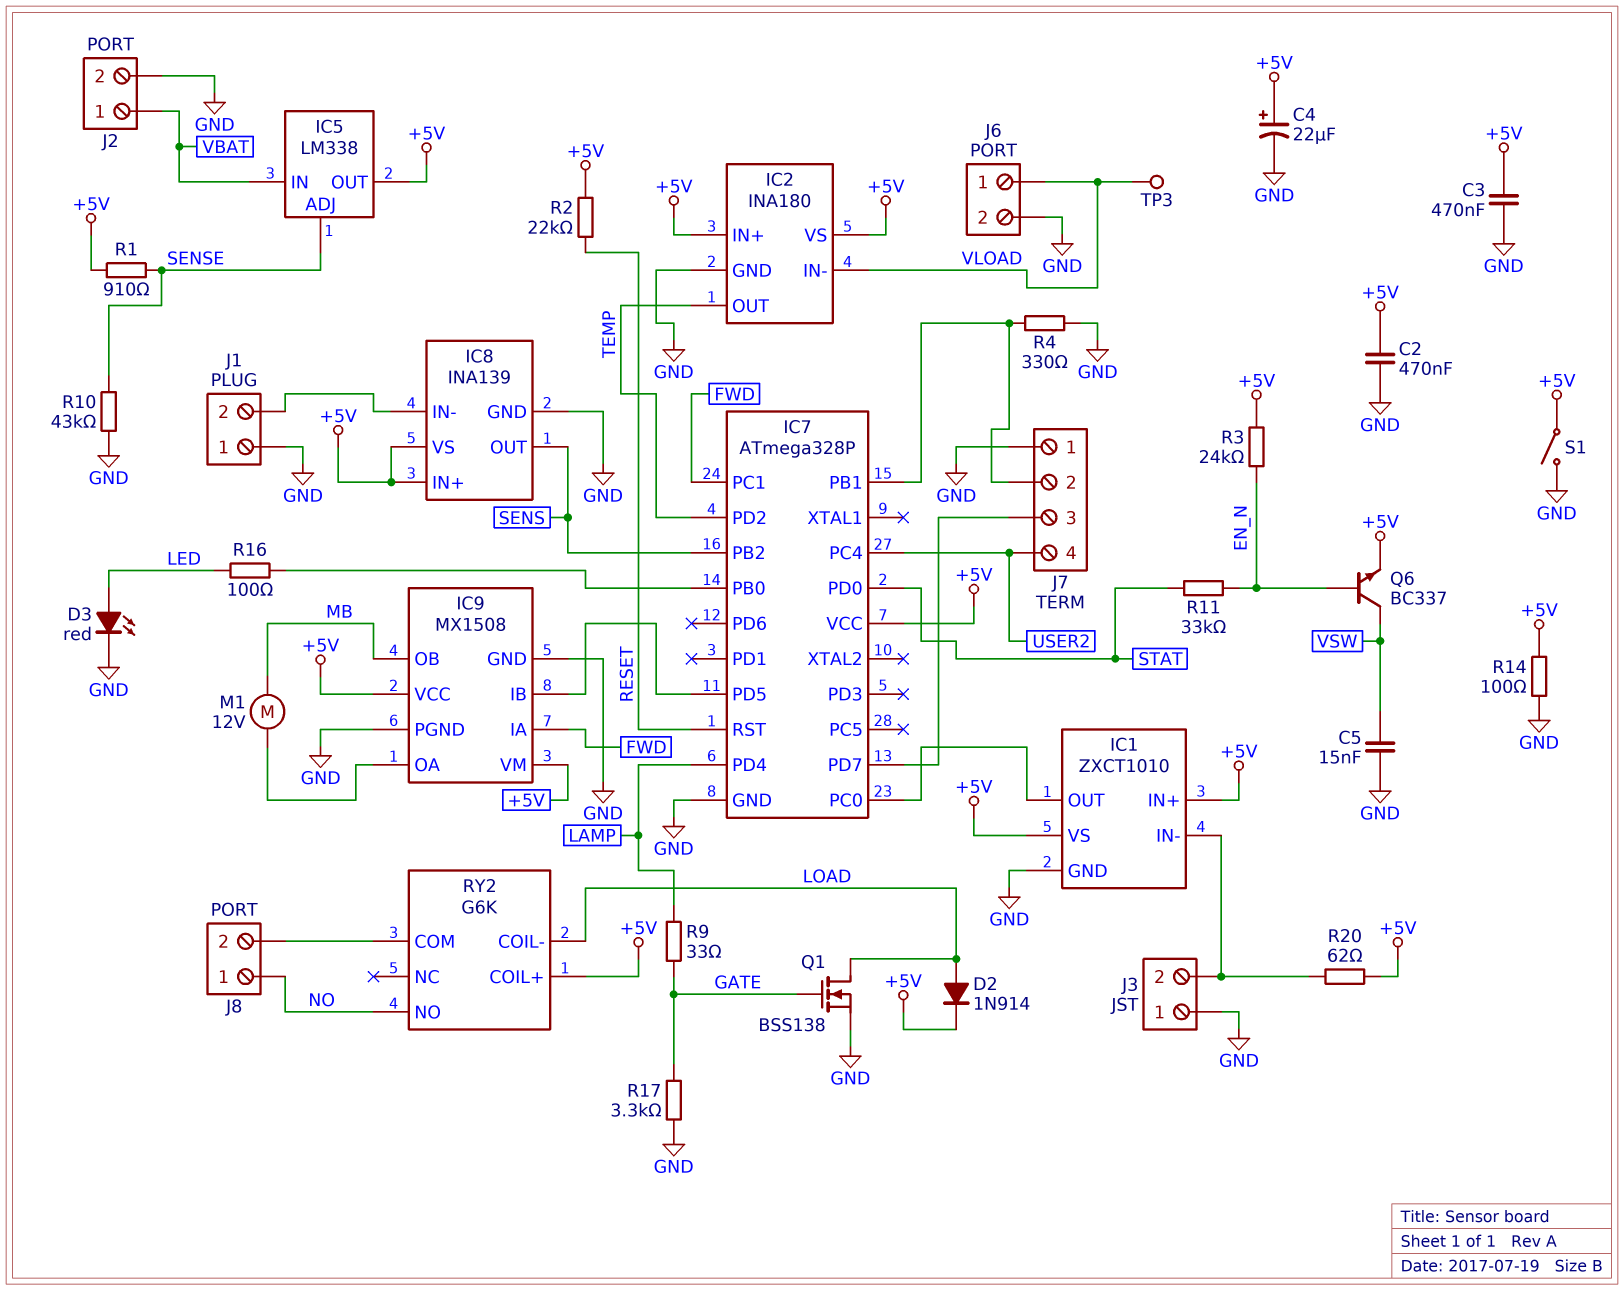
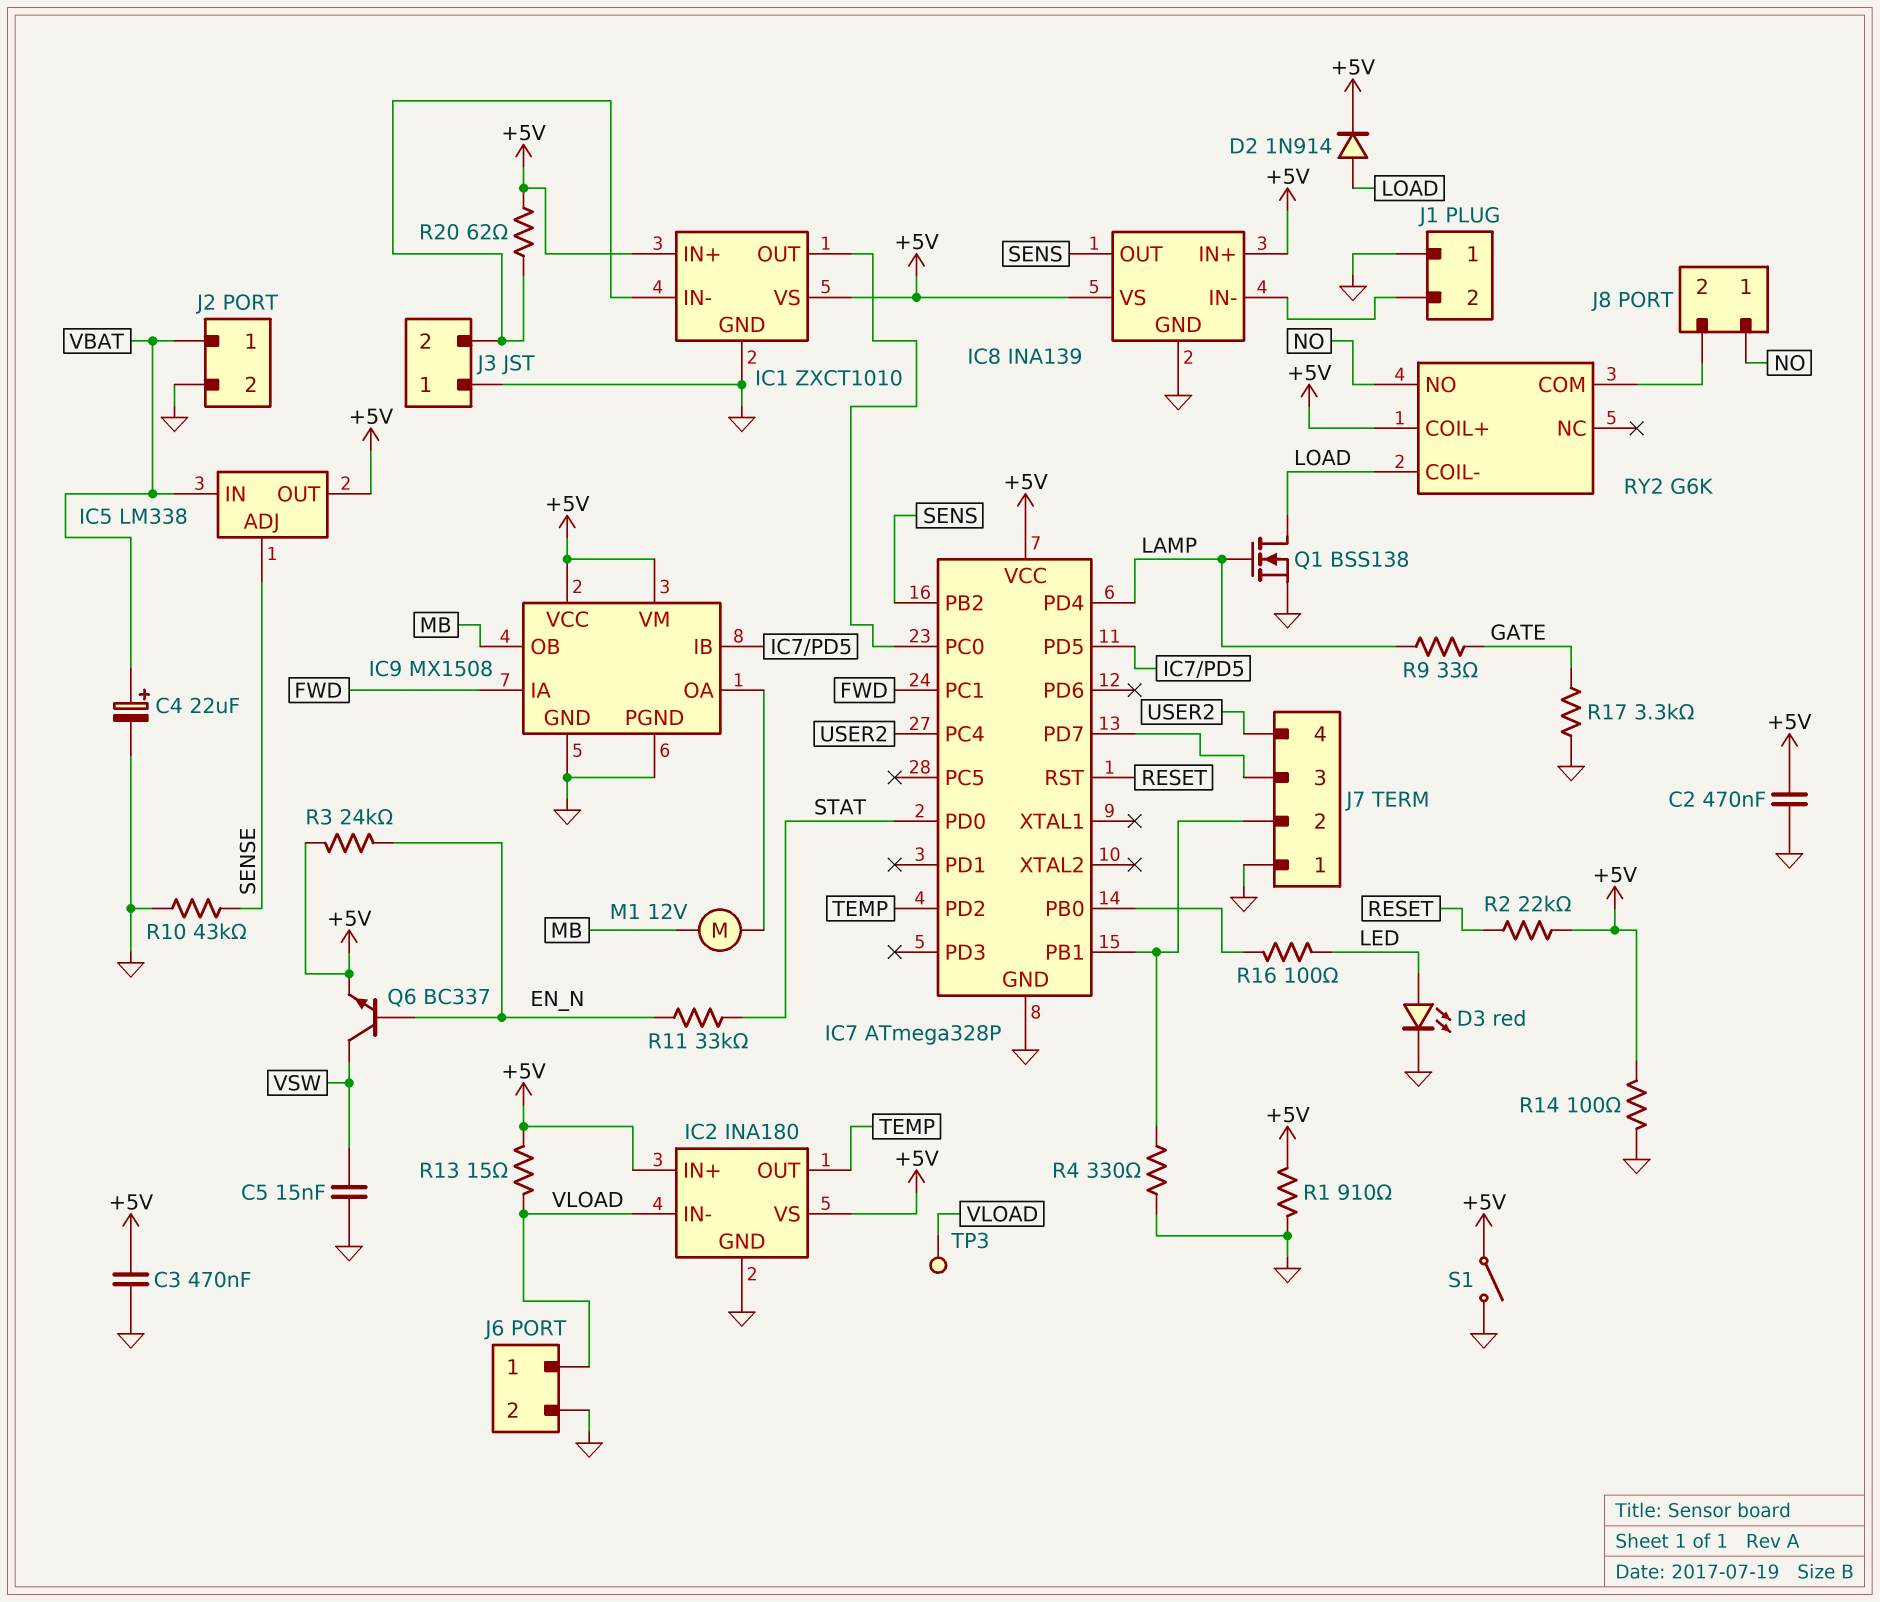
C4: 22uF (plus +5V, minus GND) -> 22uF (plus VBAT, minus GND)
Q1: NMOS BSS138 (G GATE, D LOAD, S GND) -> NMOS BSS138 (G LAMP, D LOAD, S GND)
R1: 910 (+5V, SENSE) -> 910 (+5V, GND)
R13: none -> 15 (+5V, VLOAD)

